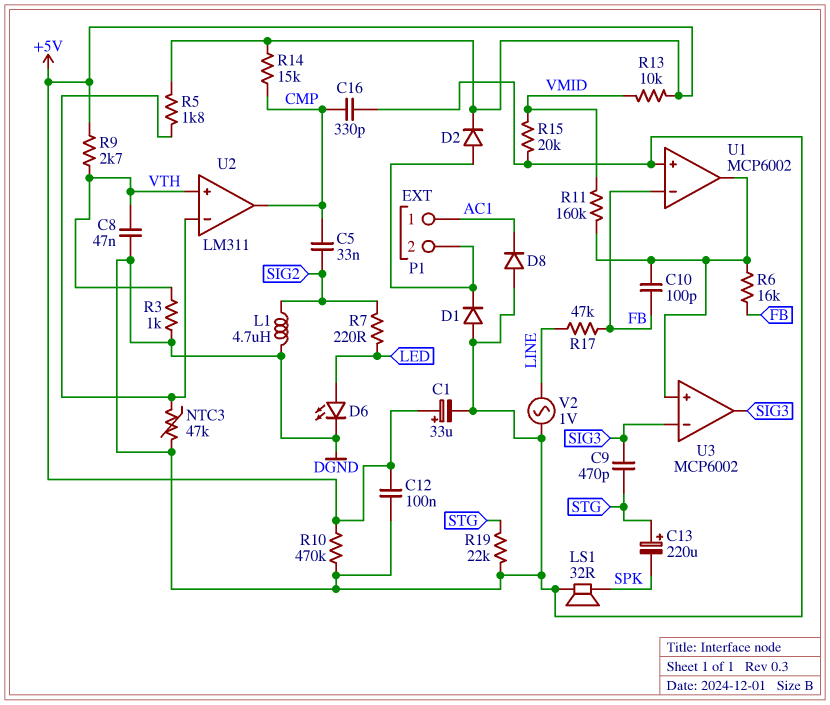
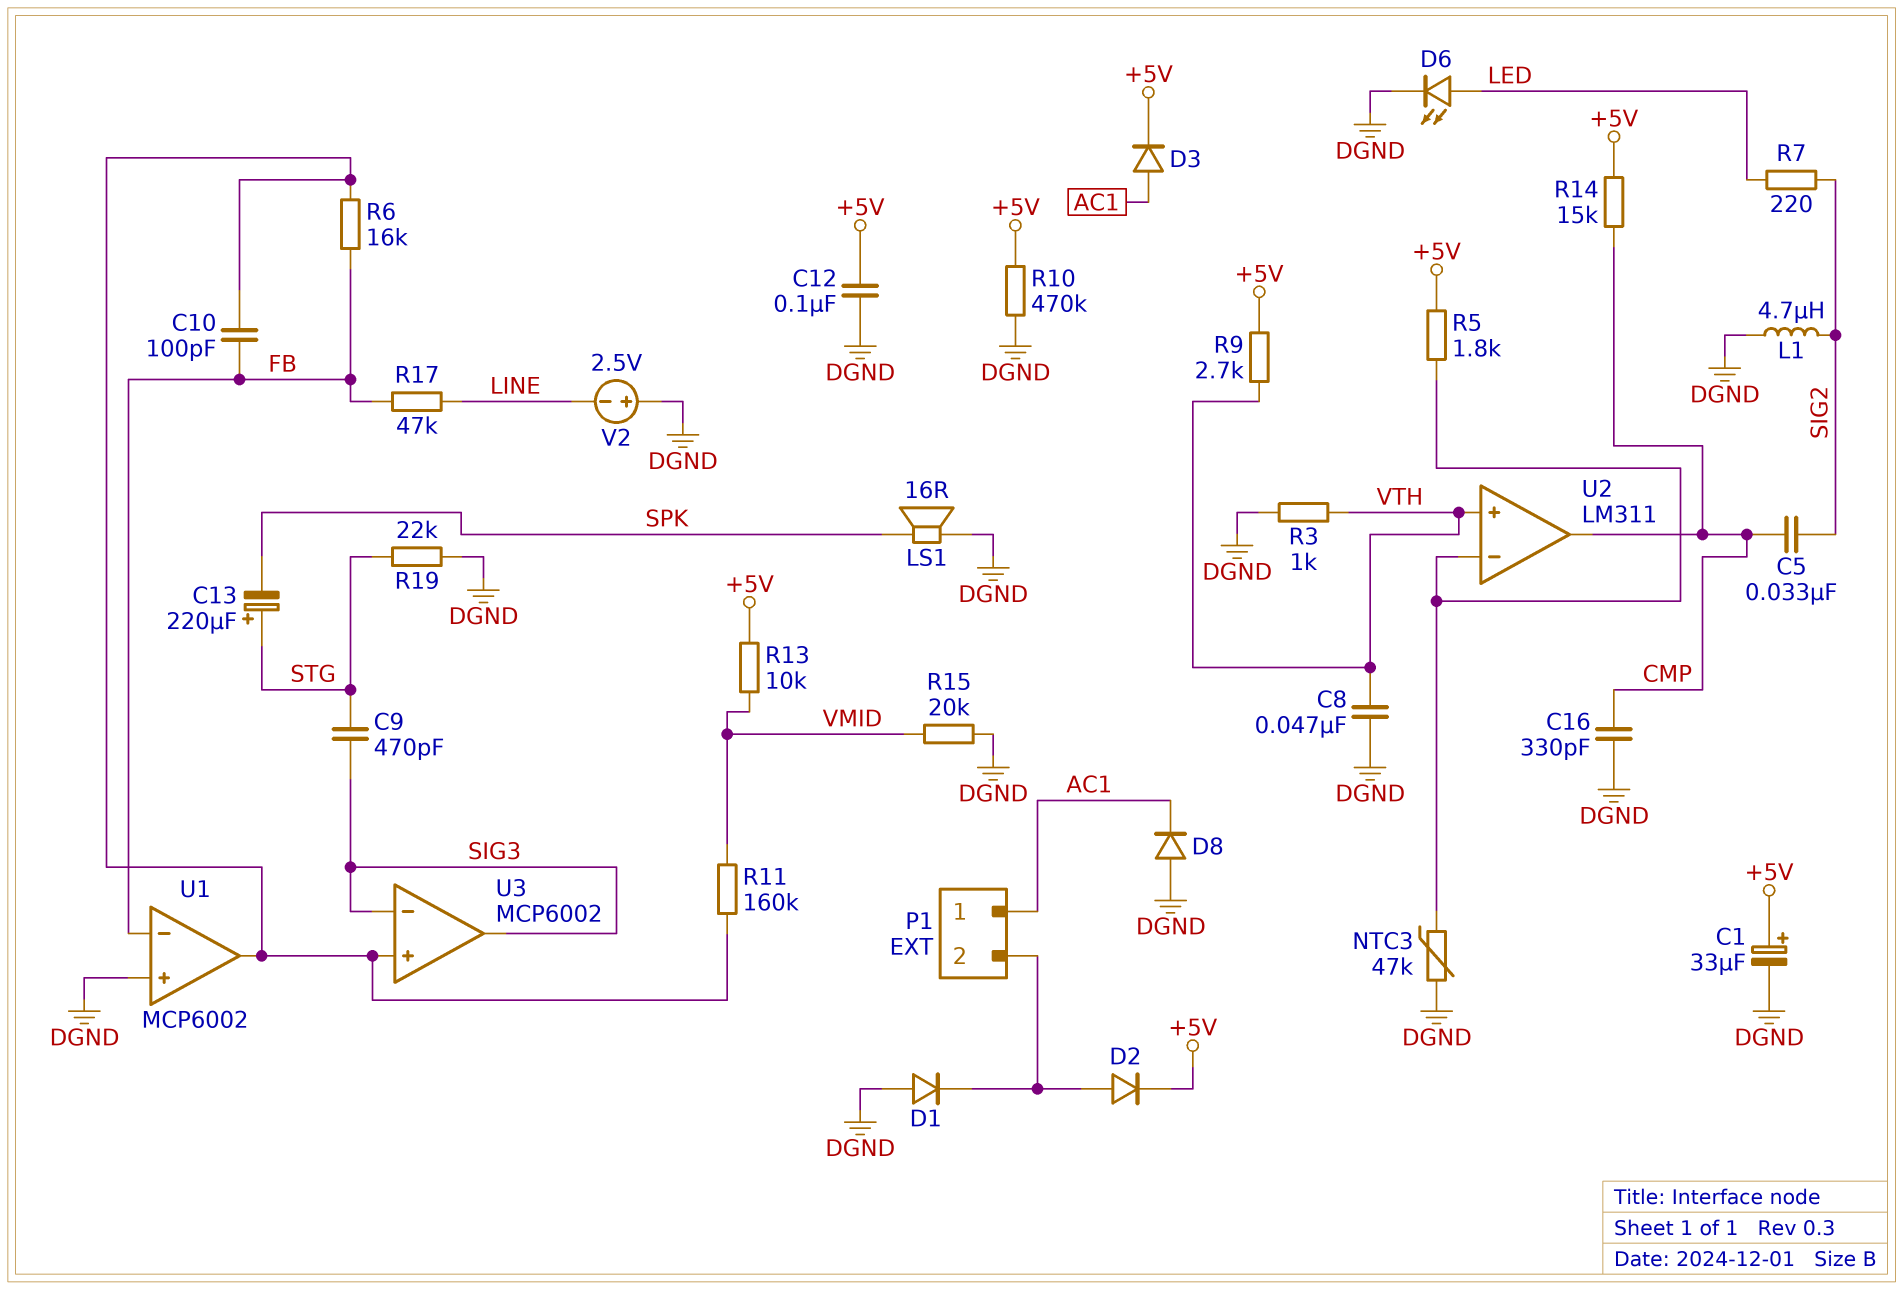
D3: none -> diode (A AC1, K +5V)
LS1: speaker 32R (DGND, SPK) -> speaker 16R (DGND, SPK)
V2: AC 1V (DGND, LINE) -> 2.5V (plus DGND, minus LINE)

